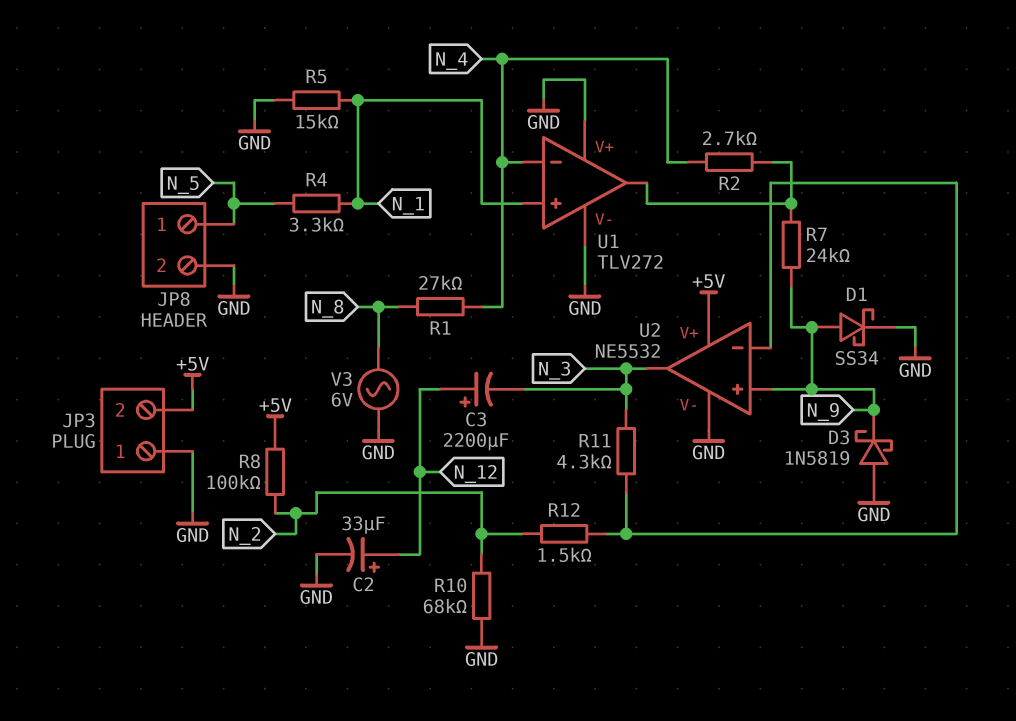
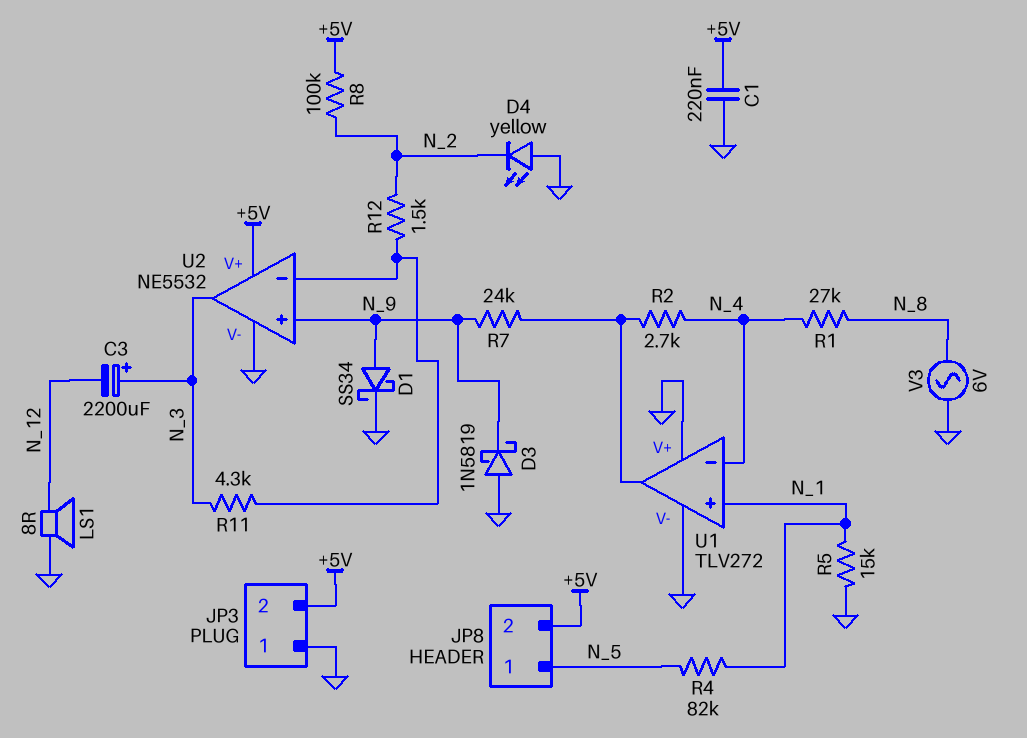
C1: none -> 220nF (+5V, GND)
C2: 33uF (plus N_12, minus GND) -> none
C3: 2200uF (plus N_12, minus N_3) -> 2200uF (plus N_3, minus N_12)
D4: none -> LED yellow (A GND, K N_2)
JP8 pin 2: GND -> +5V
LS1: none -> speaker 8R (GND, N_12)
R4: 3.3k (N_1, N_5) -> 82k (N_1, N_5)
R10: 68k (GND, N_2) -> none

